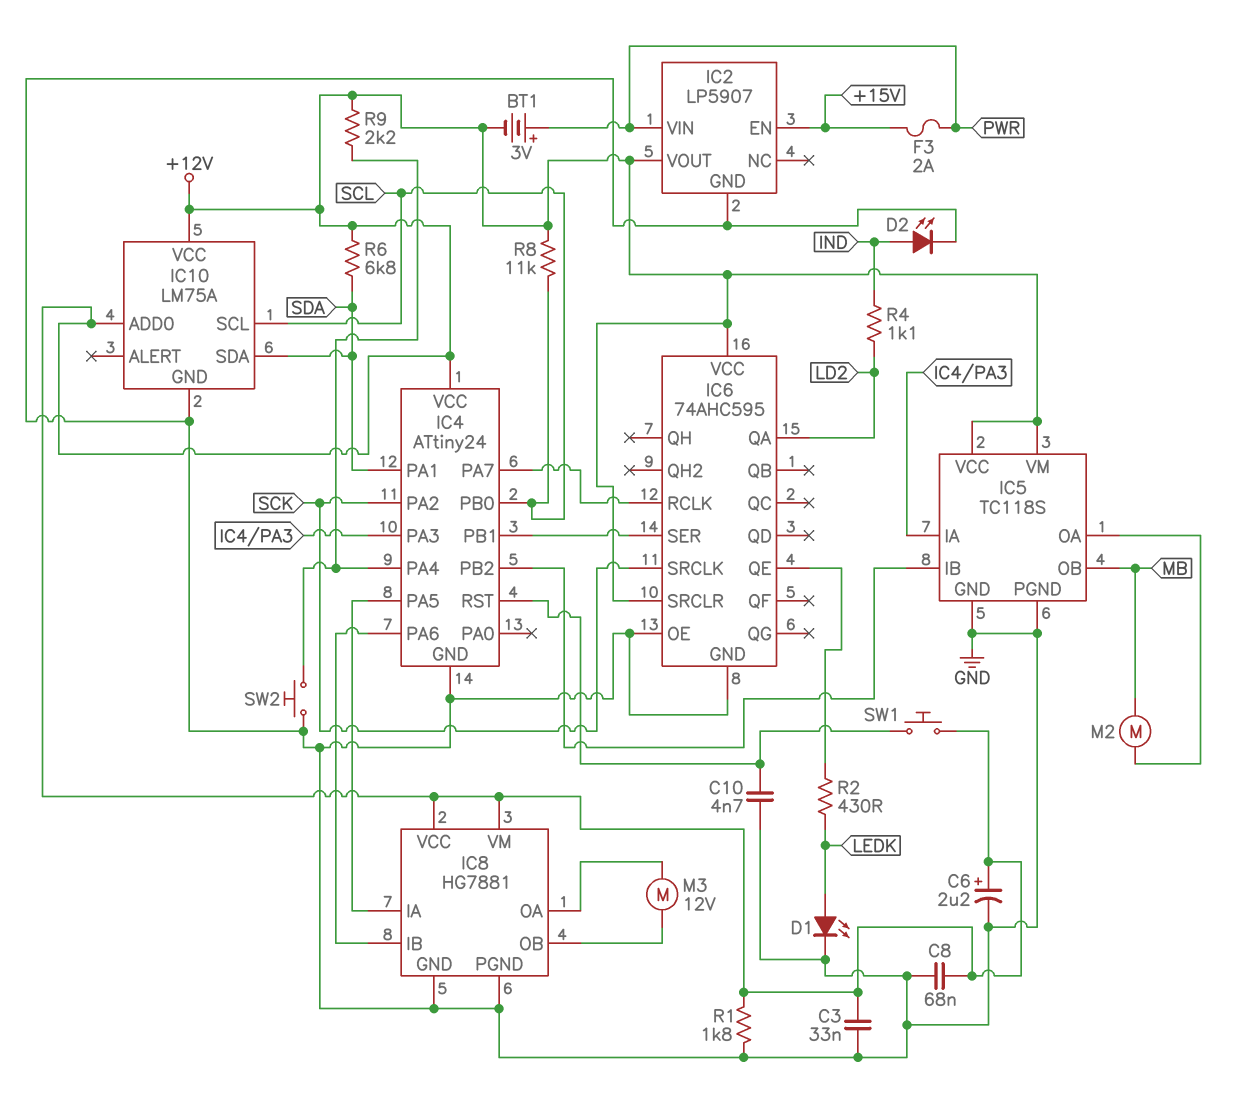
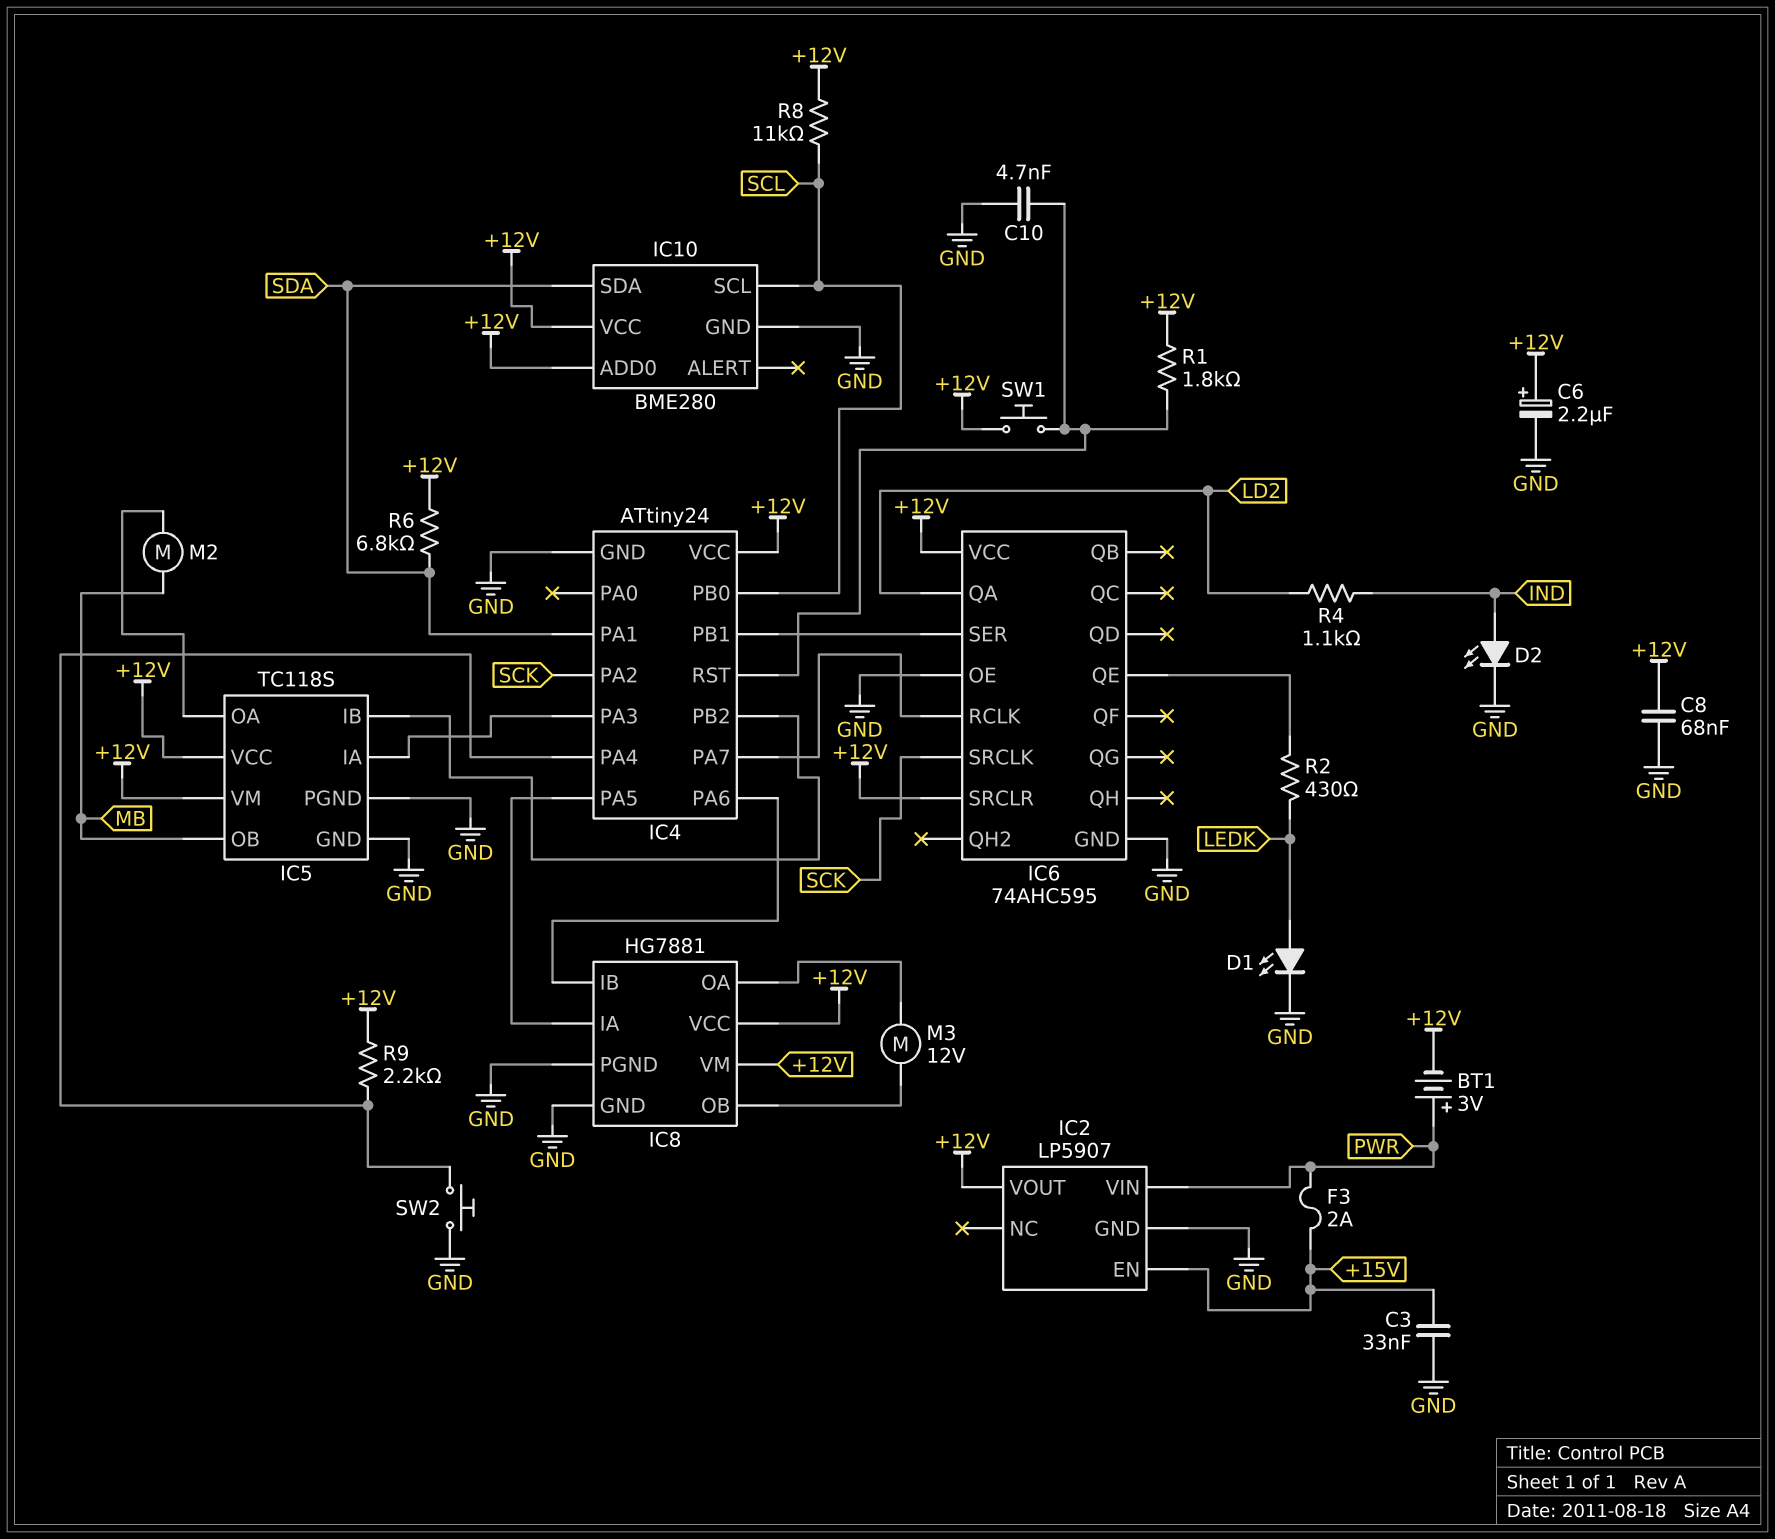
C3: 33nF (+12V, GND) -> 33nF (+15V, GND)
IC10: LM75A -> BME280
R1: 1.8k (+12V, GND) -> 1.8k (+12V, IC4/RST)

